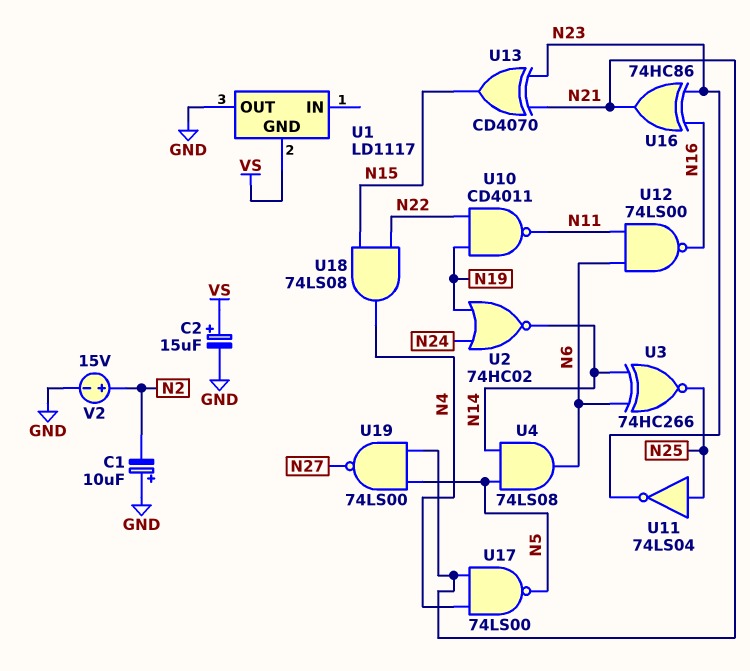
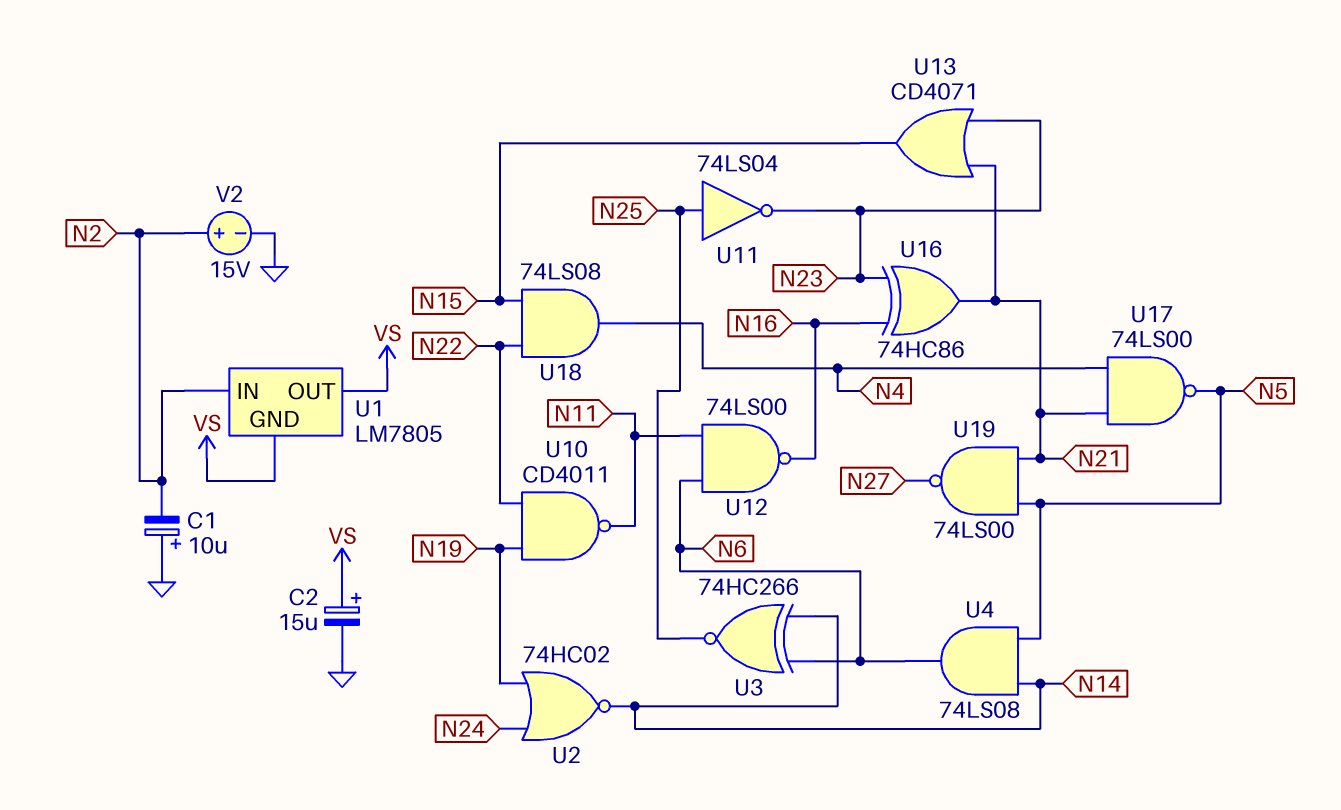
U1: LD1117 -> LM7805
U1 pin IN: none -> N2
U1 pin OUT: GND -> VS
U13: XOR CD4070 (in N21, in N23, out N15) -> OR CD4071 (in N21, in N23, out N15)

